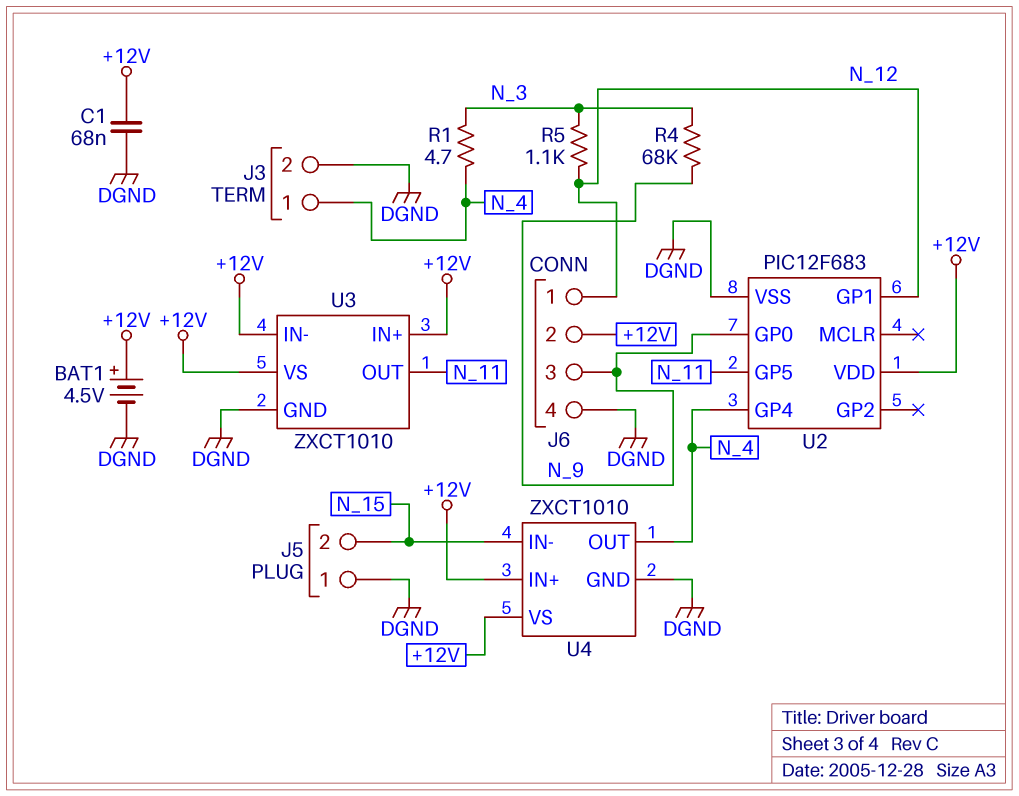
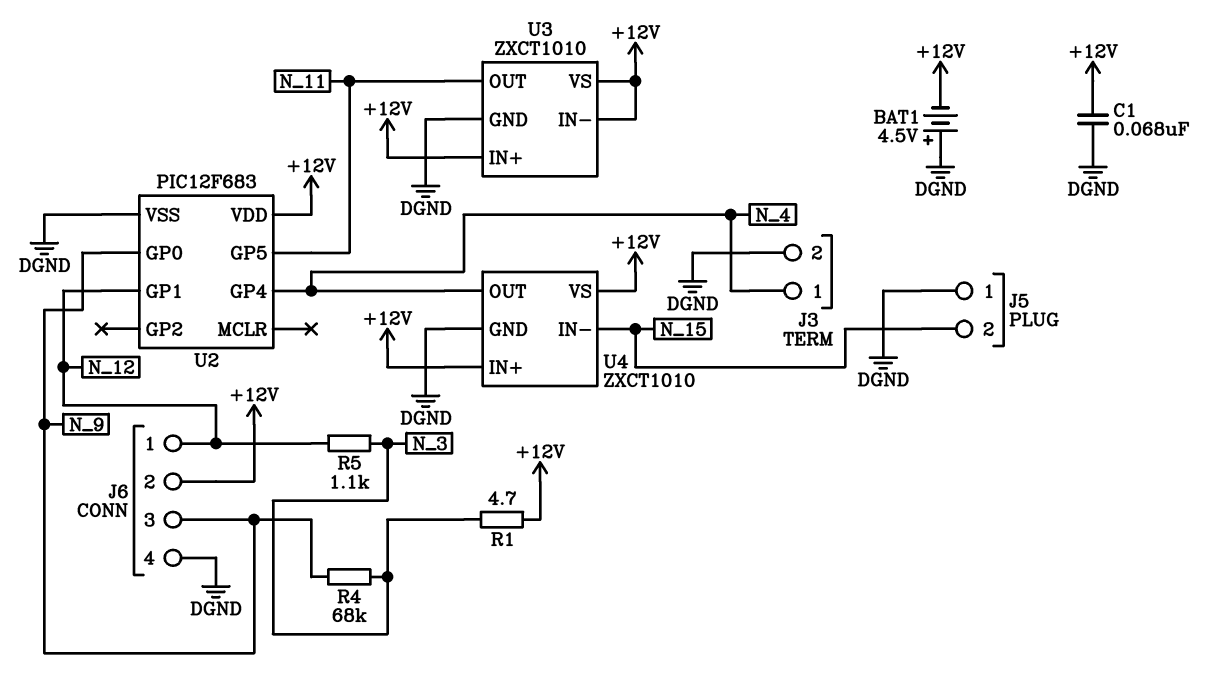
BAT1: 4.5V (plus +12V, minus DGND) -> 4.5V (plus DGND, minus +12V)
R1: 4.7 (N_3, N_4) -> 4.7 (+12V, N_3)

